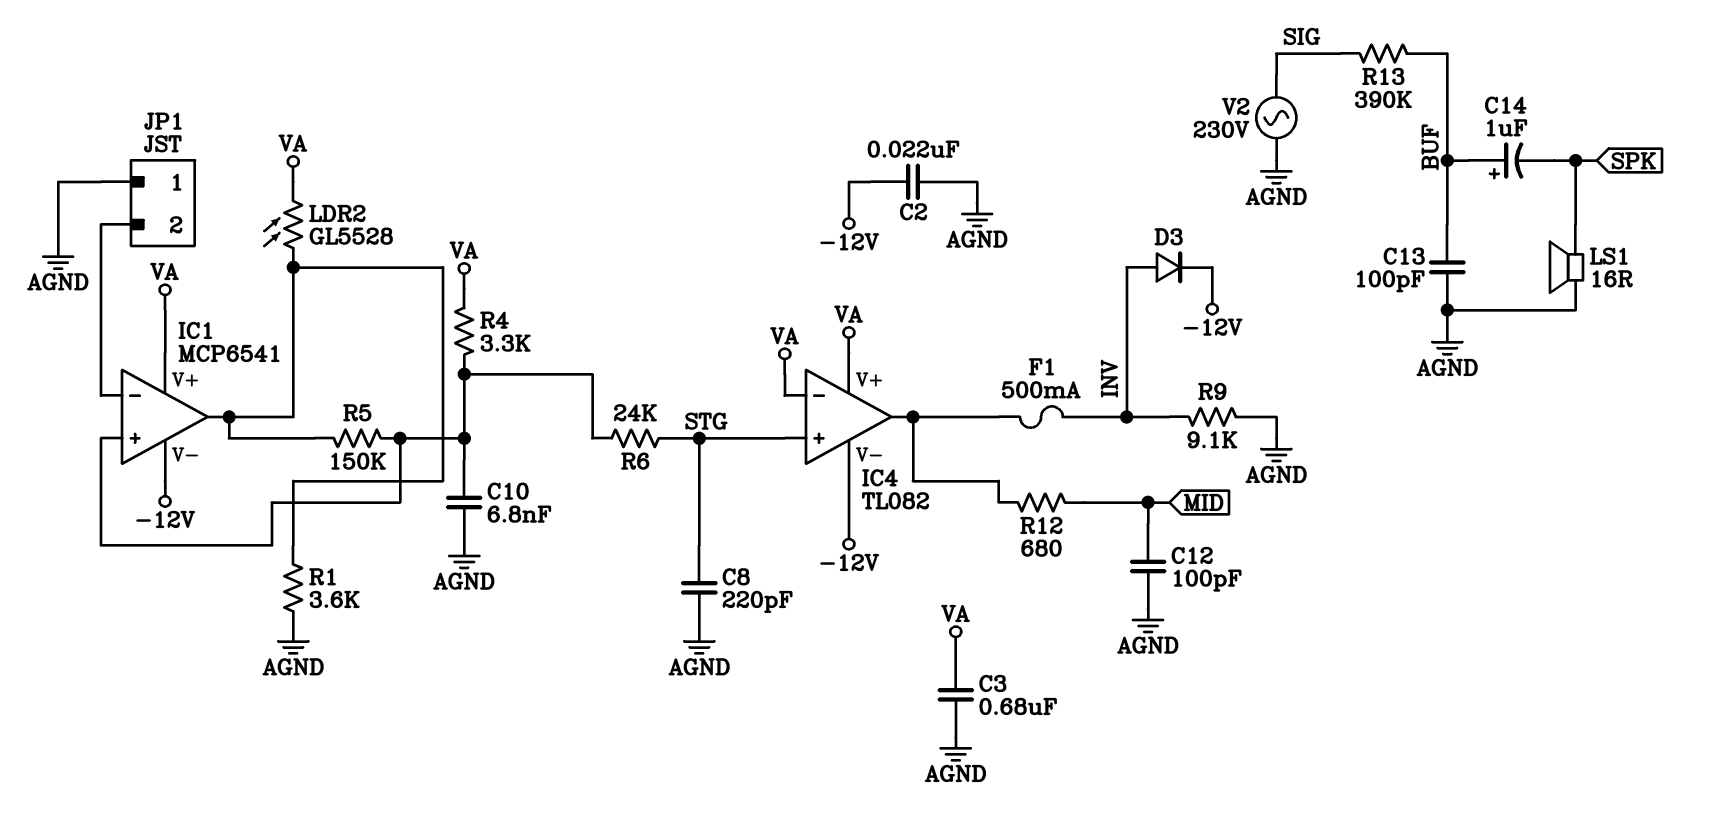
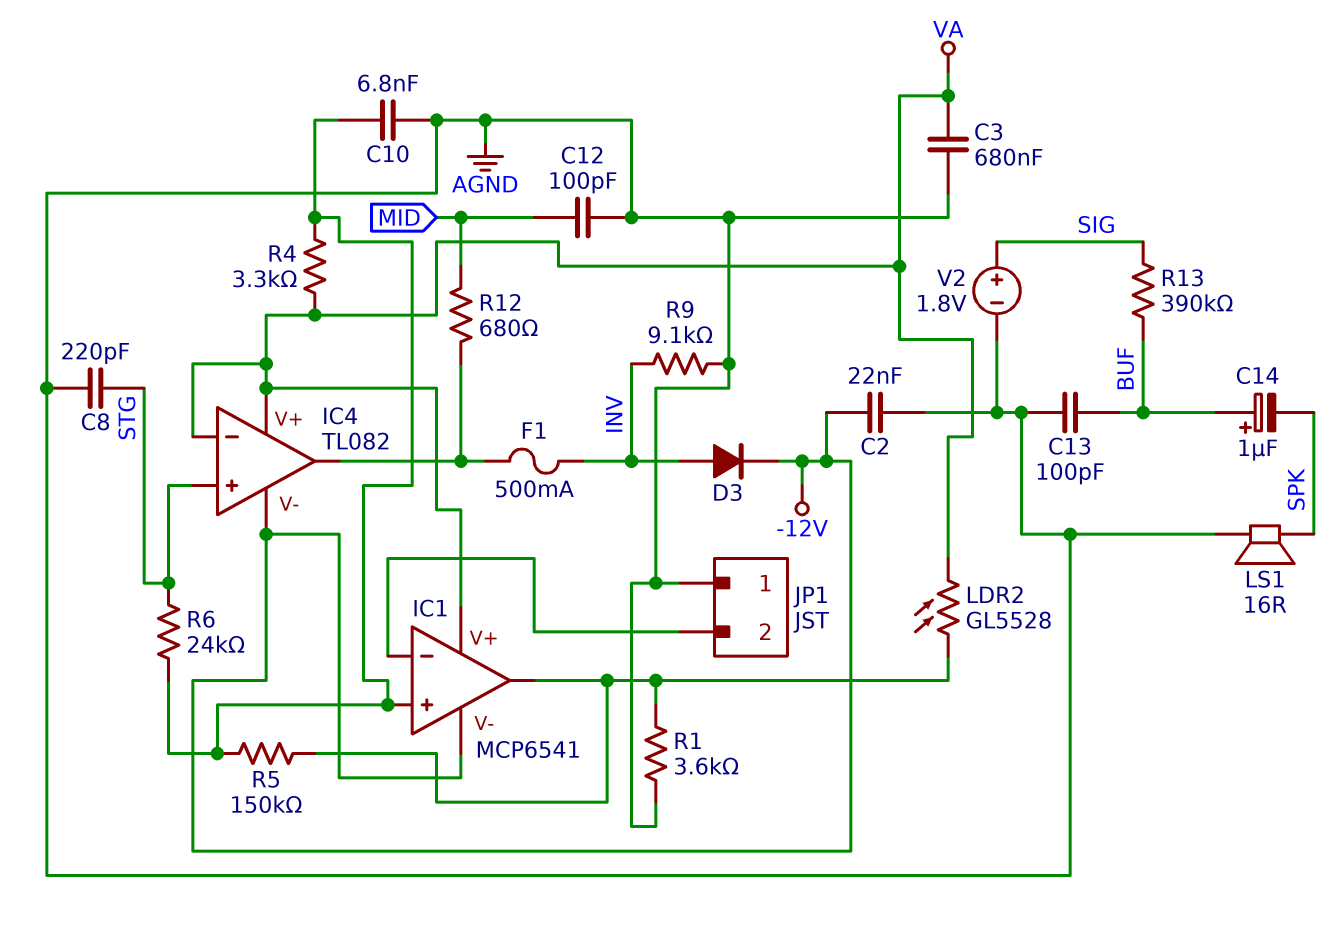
V2: AC 230V (AGND, SIG) -> 1.8V (plus SIG, minus AGND)

